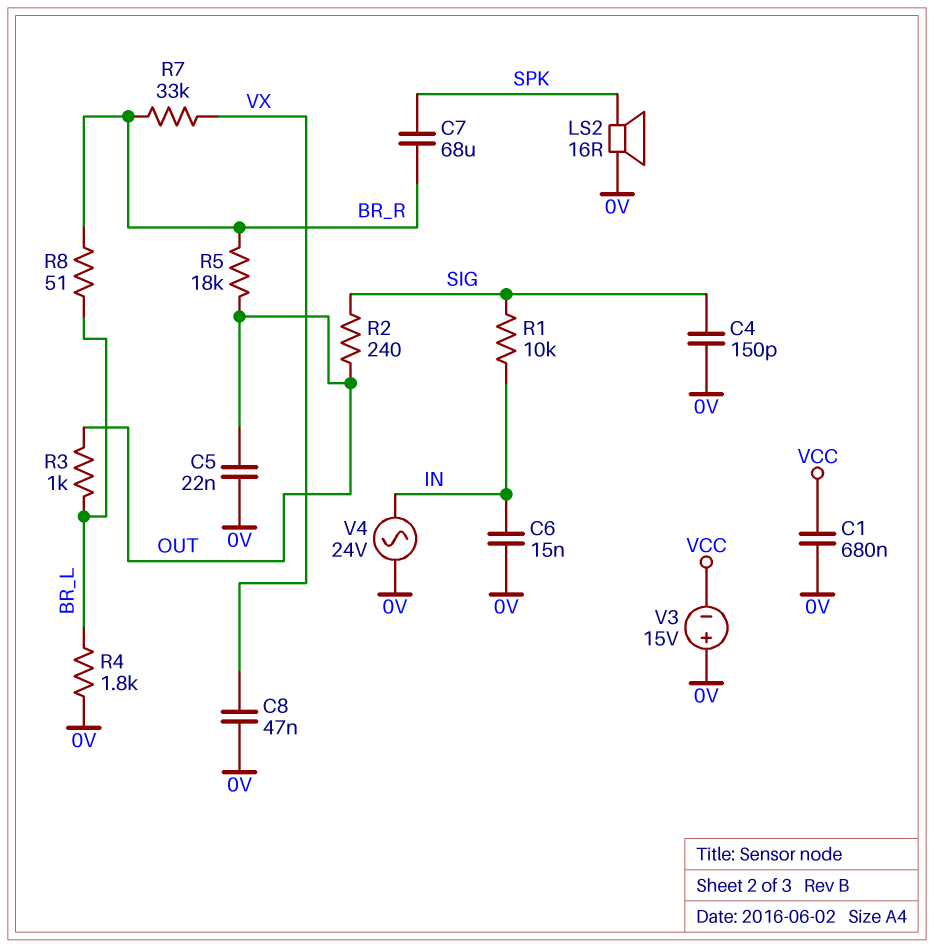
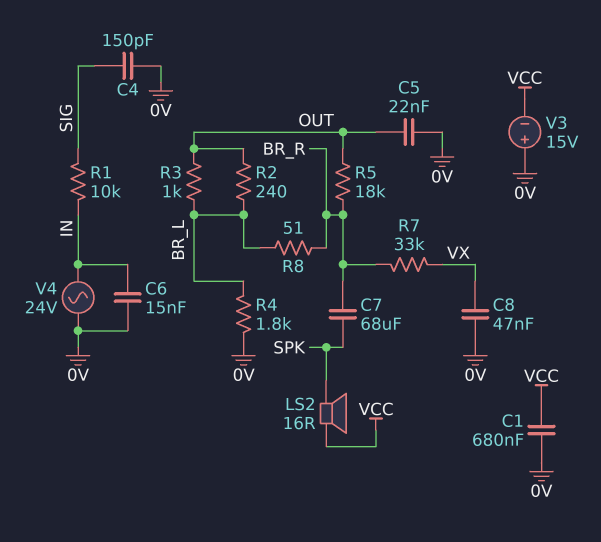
LS2: speaker 16R (0V, SPK) -> speaker 16R (SPK, VCC)
R2: 240 (OUT, SIG) -> 240 (BR_L, OUT)

